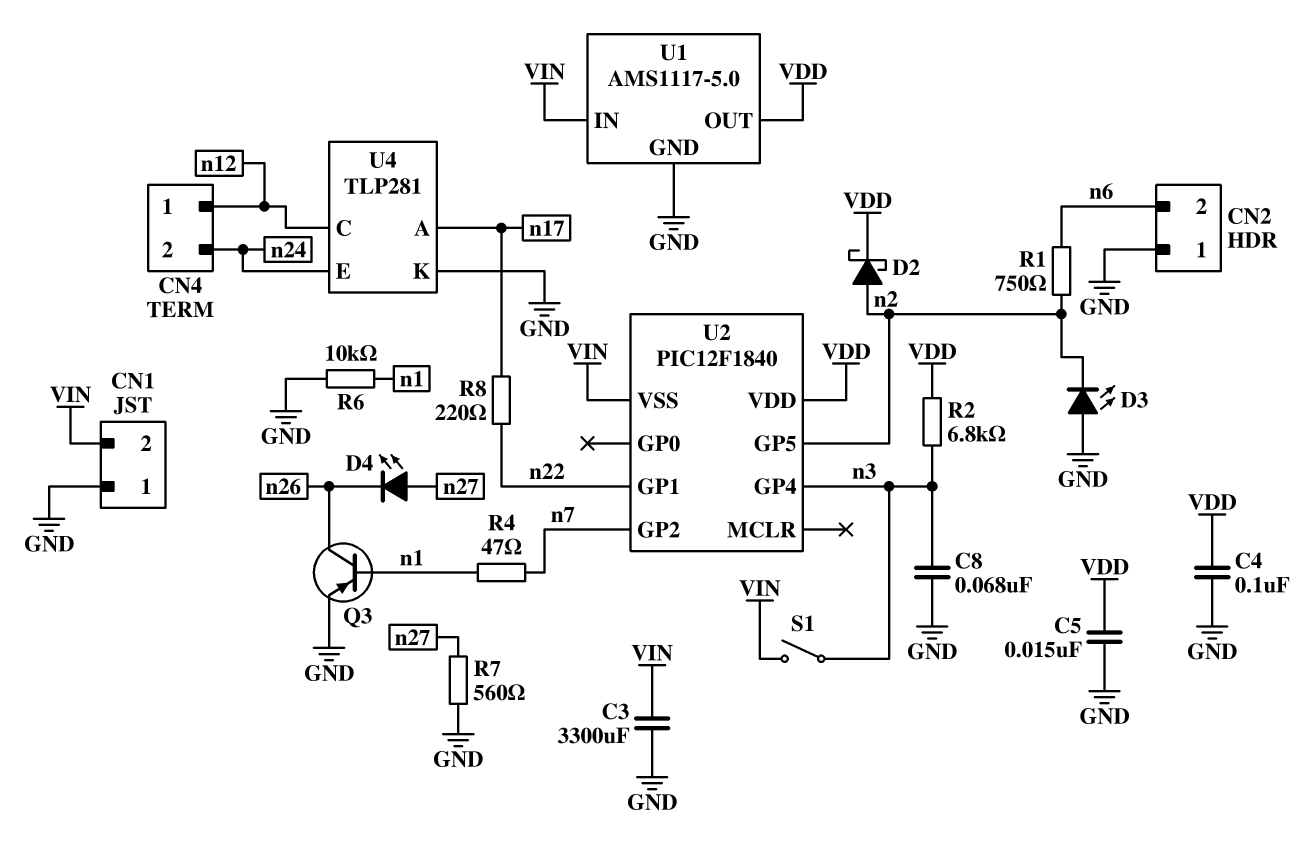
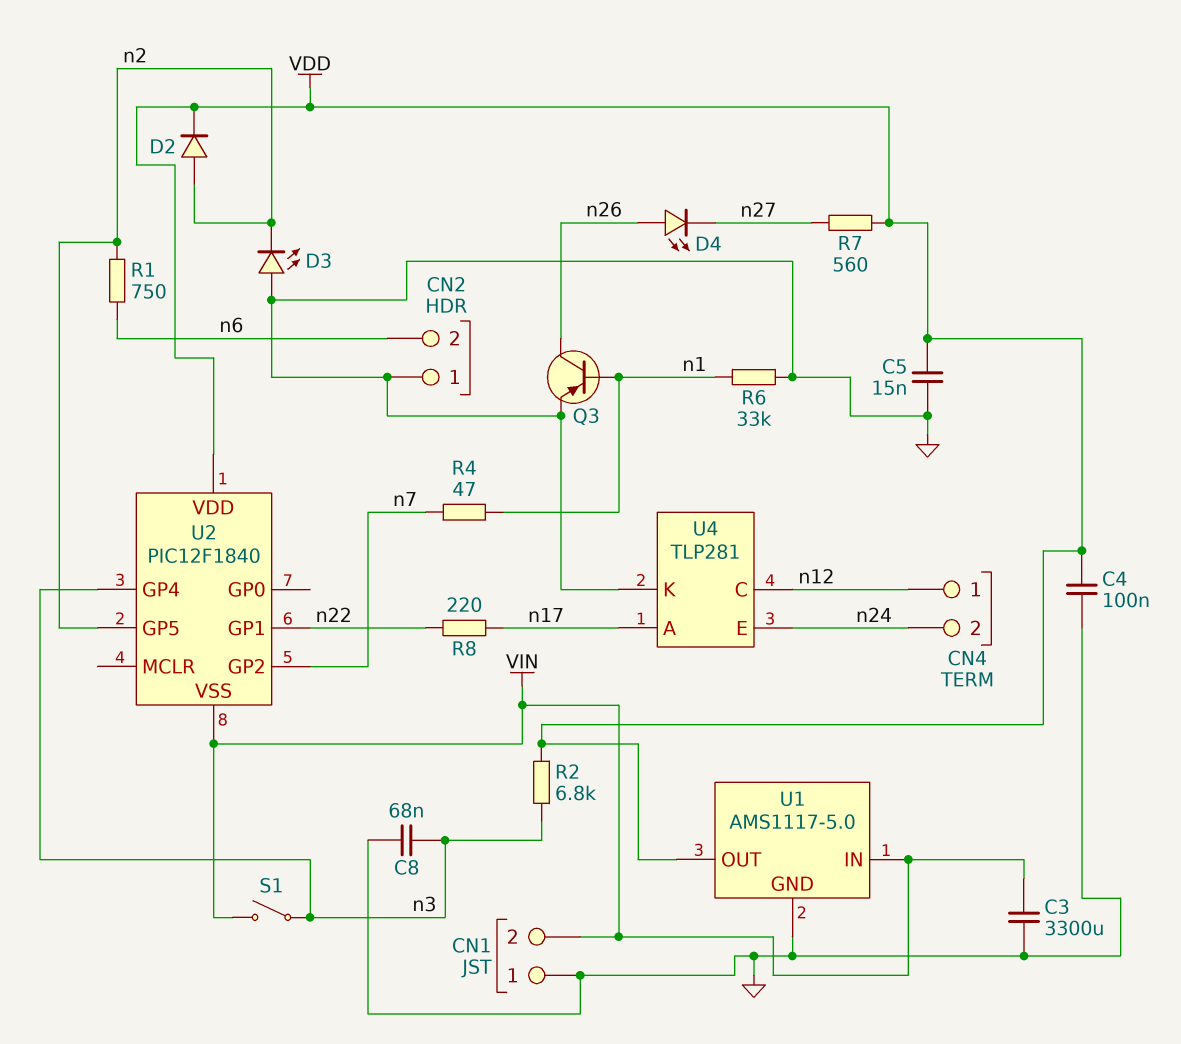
D2: schottky (A n2, K VDD) -> diode (A n2, K VDD)
D4: LED (A n27, K n26) -> LED (A n26, K n27)
R6: 10k (GND, n1) -> 33k (GND, n1)
R7: 560 (GND, n27) -> 560 (VDD, n27)

